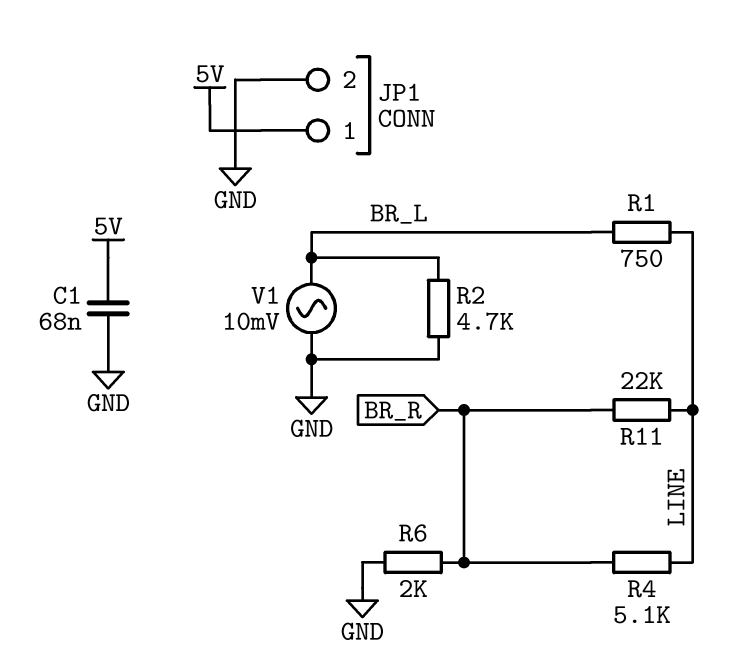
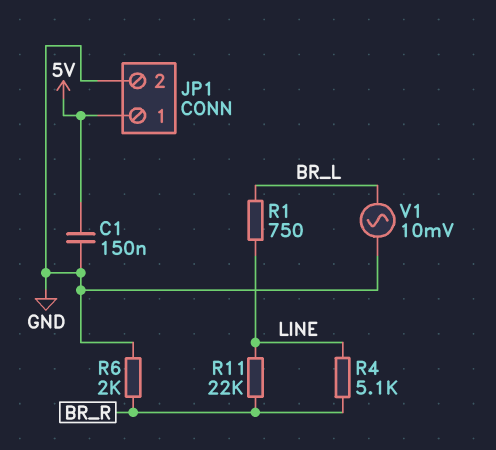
C1: 68nF (5V, GND) -> 150nF (5V, GND)
R2: 4.7k (BR_L, GND) -> none

